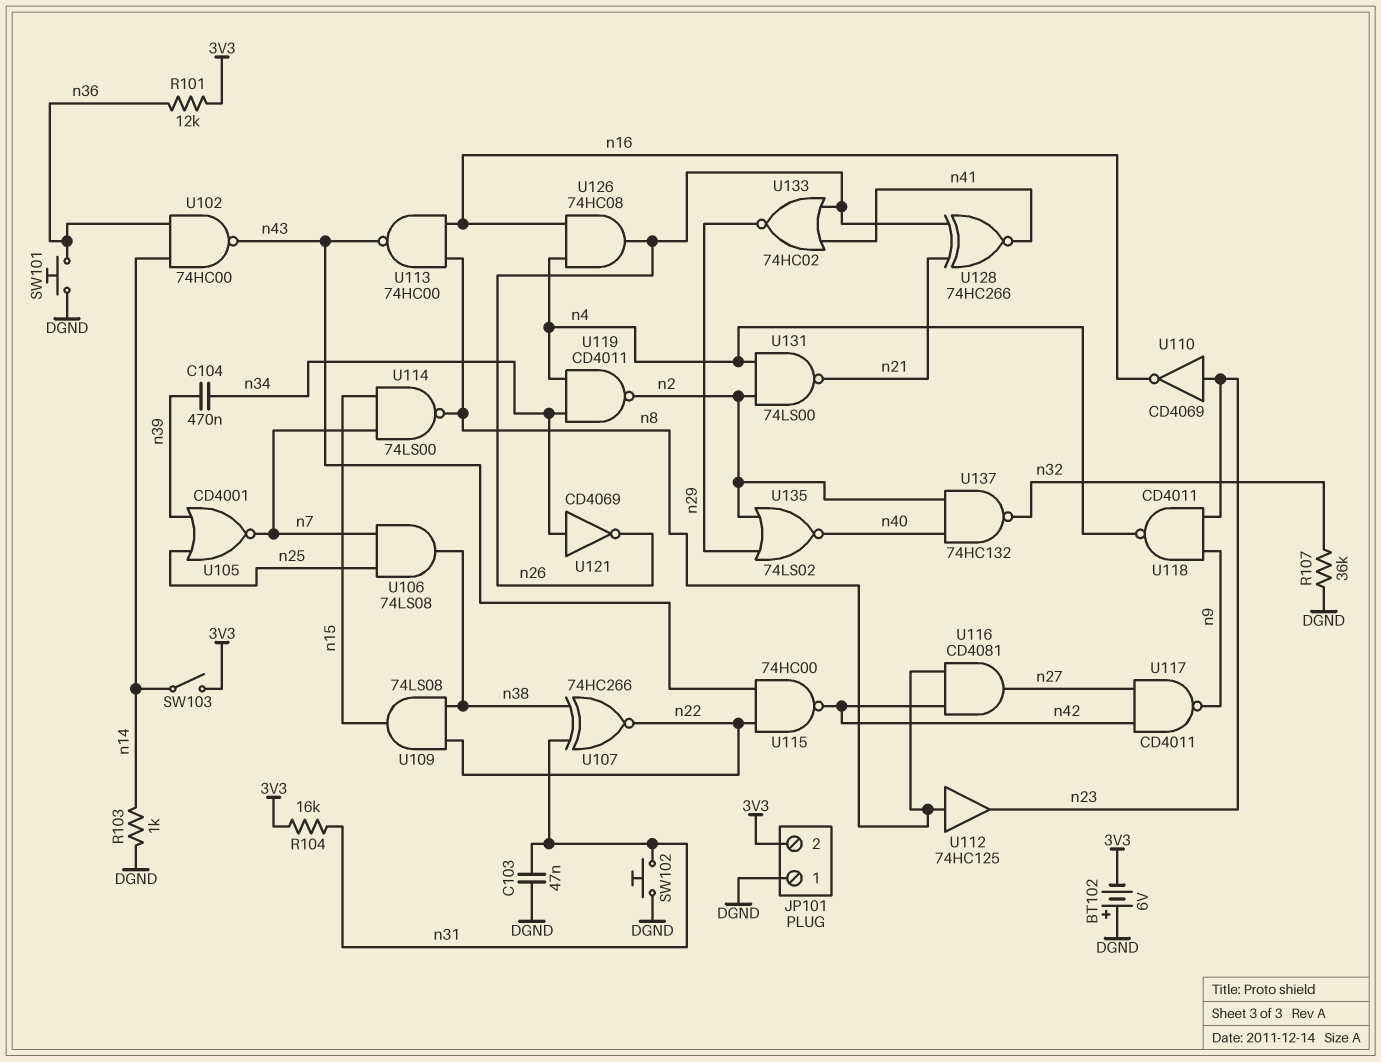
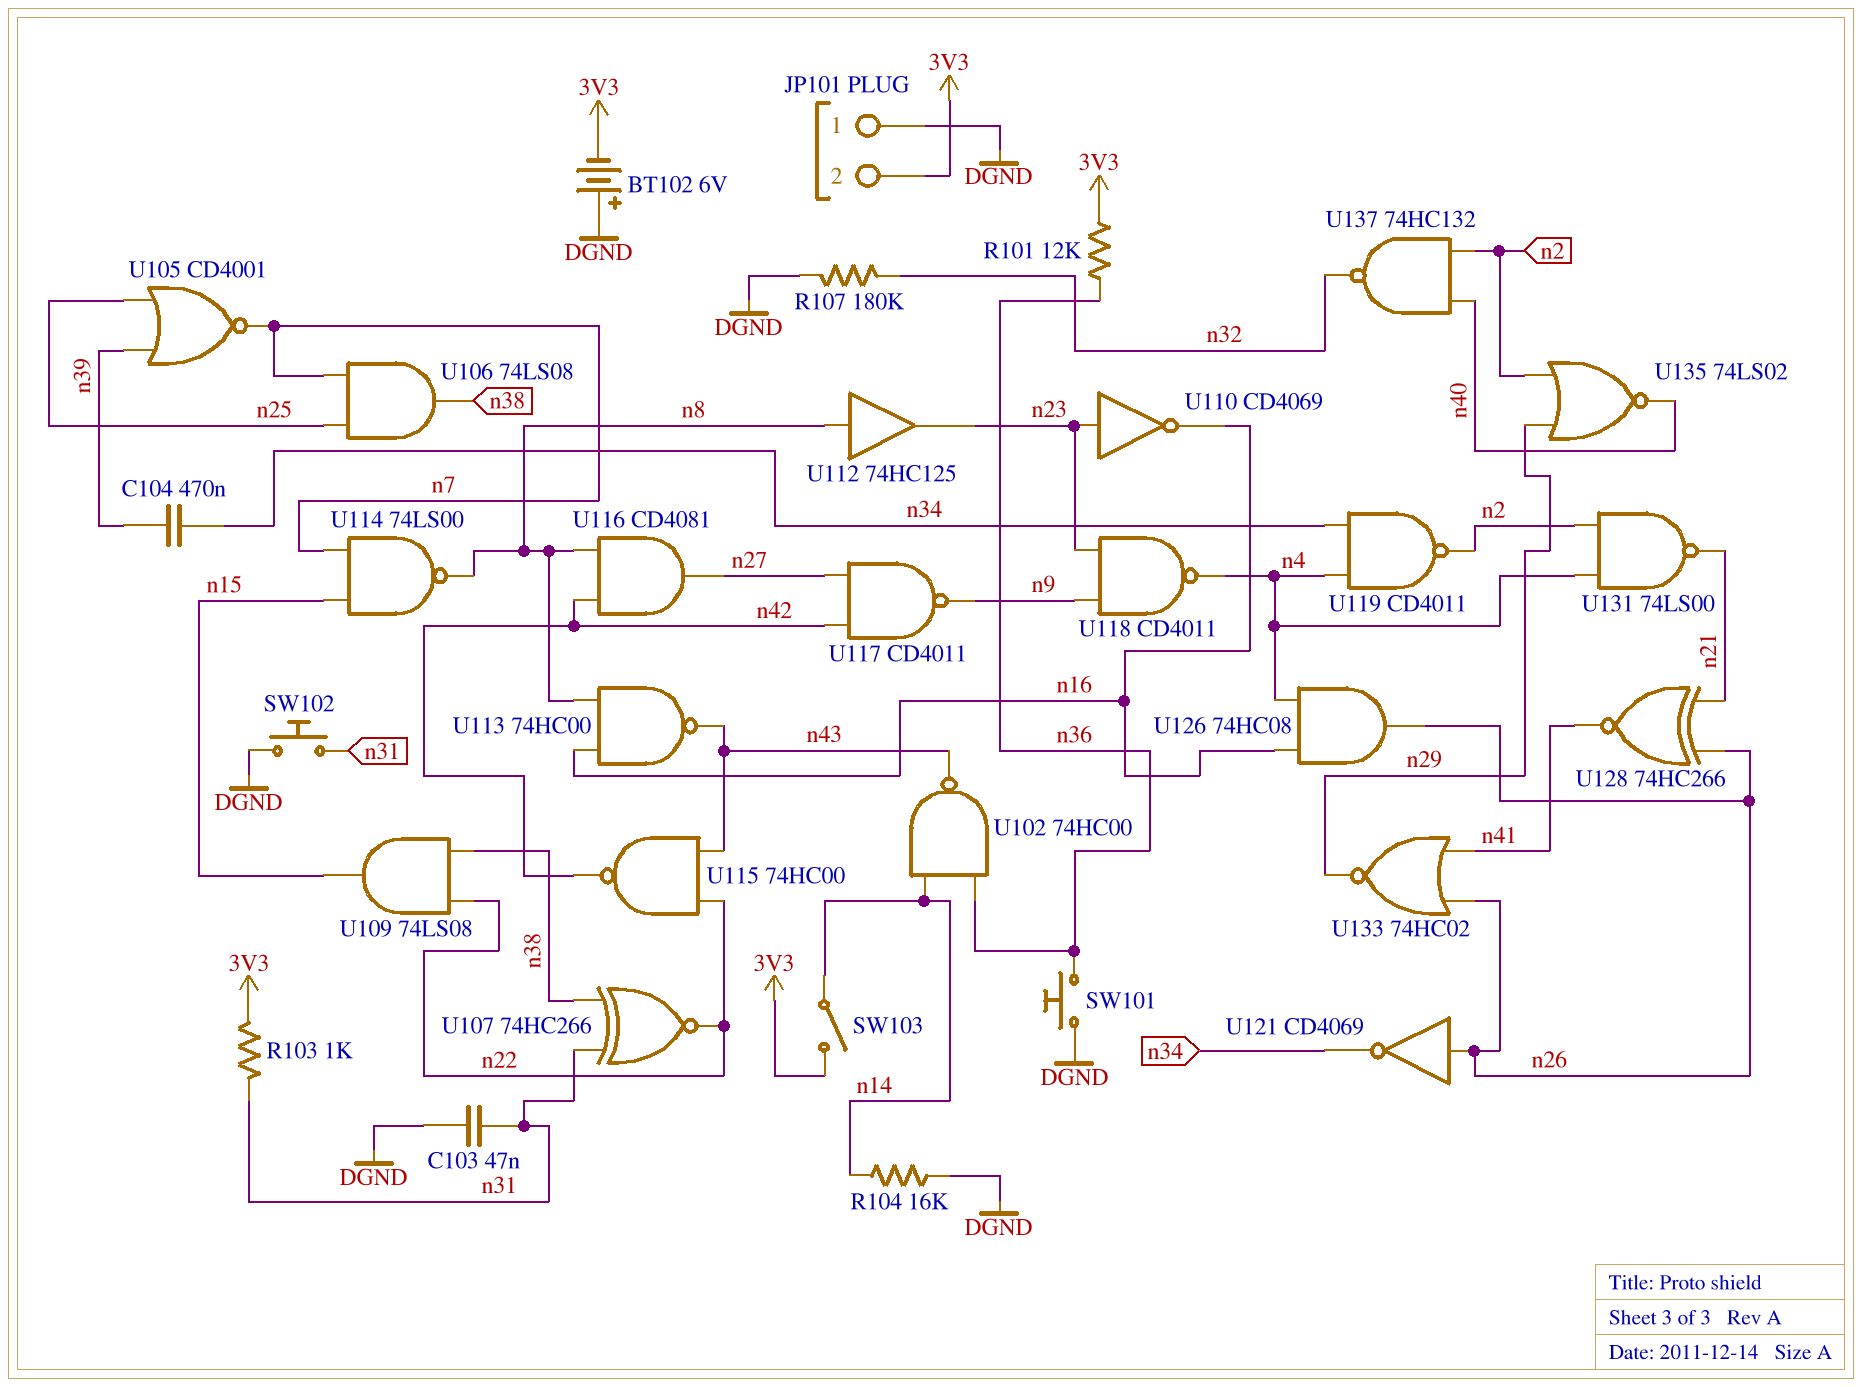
R103: 1k (DGND, n14) -> 1k (3V3, n31)
R104: 16k (3V3, n31) -> 16k (DGND, n14)
R107: 36k (DGND, n32) -> 180k (DGND, n32)
U121: NOT CD4069 (in n34, out n26) -> NOT CD4069 (in n26, out n34)

